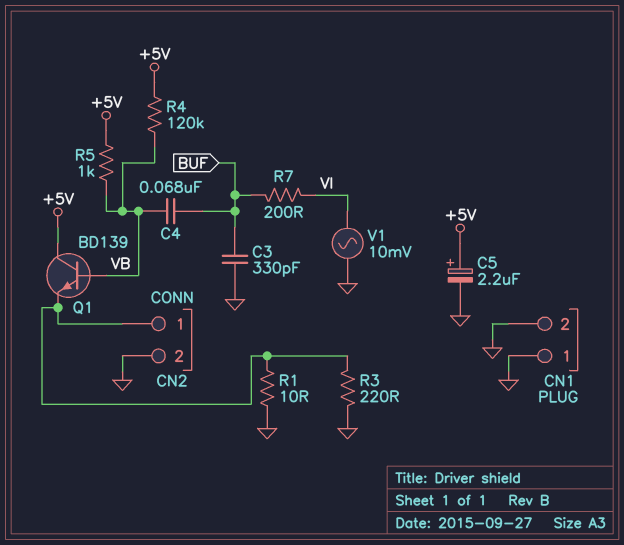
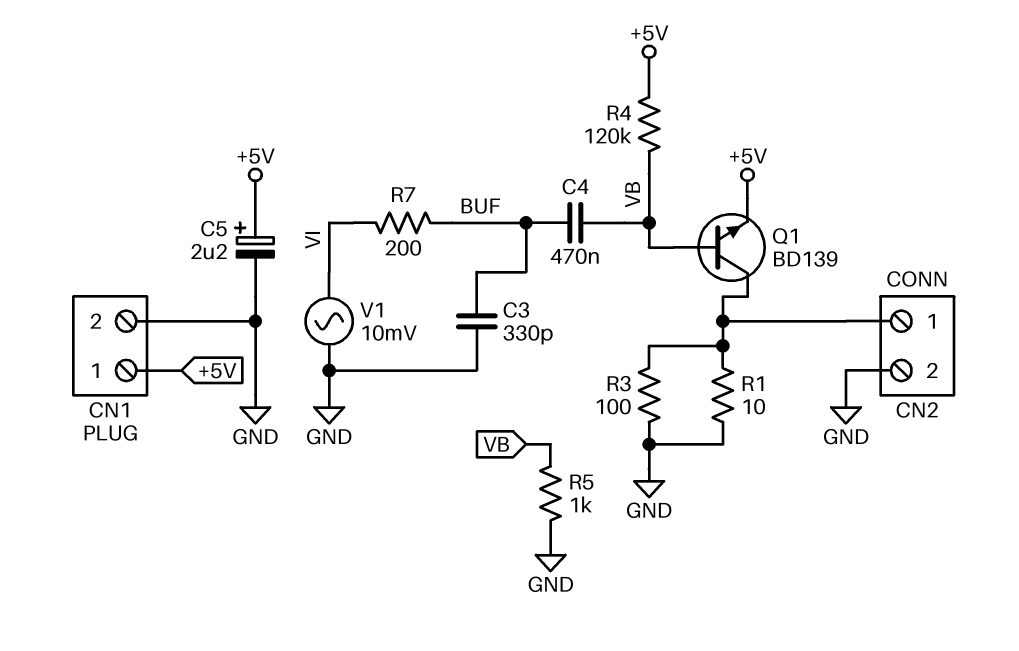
C4: 68nF (BUF, VB) -> 470nF (BUF, VB)
CN1 pin 1: GND -> +5V
Q1: NPN BD139 (B VB, C +5V, E CN2/1) -> NPN BD139 (B VB, C CN2/1, E +5V)
R3: 220 (CN2/1, GND) -> 100 (CN2/1, GND)
R5: 1k (+5V, VB) -> 1k (GND, VB)

